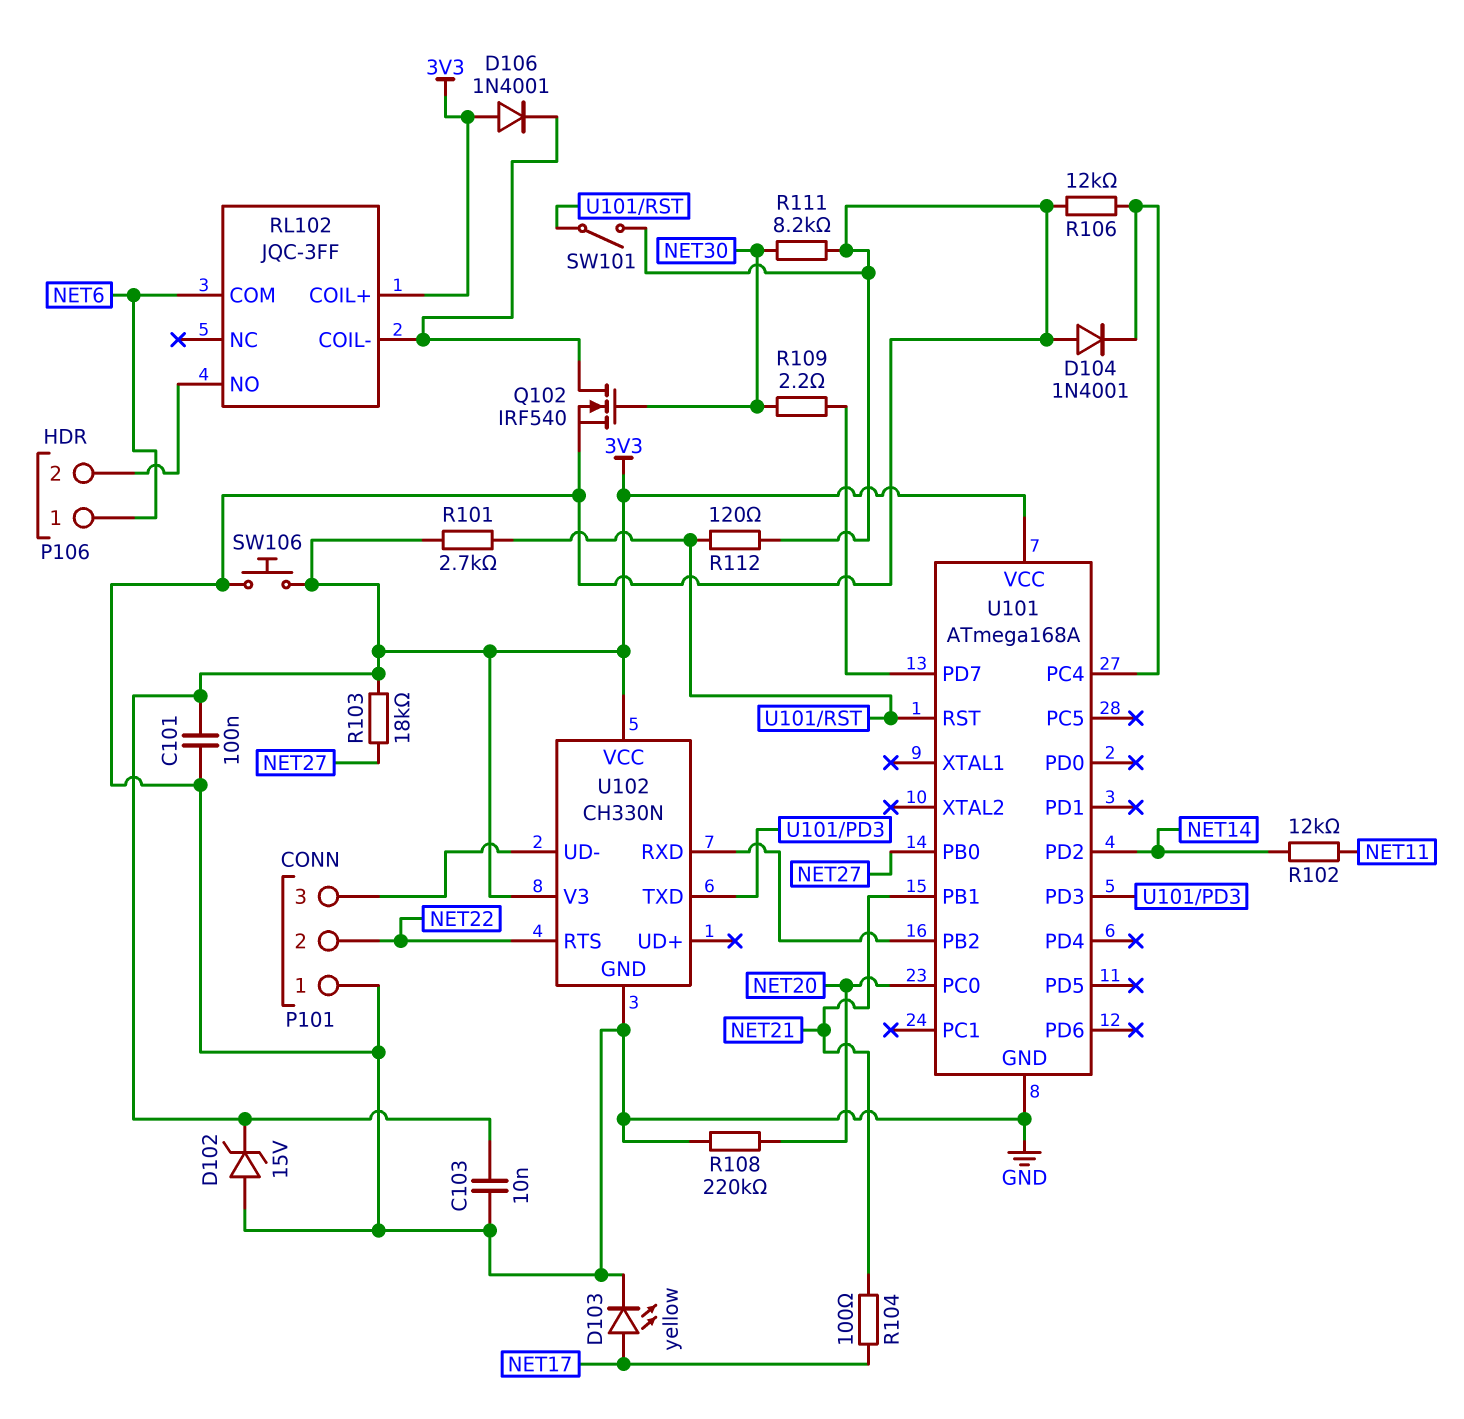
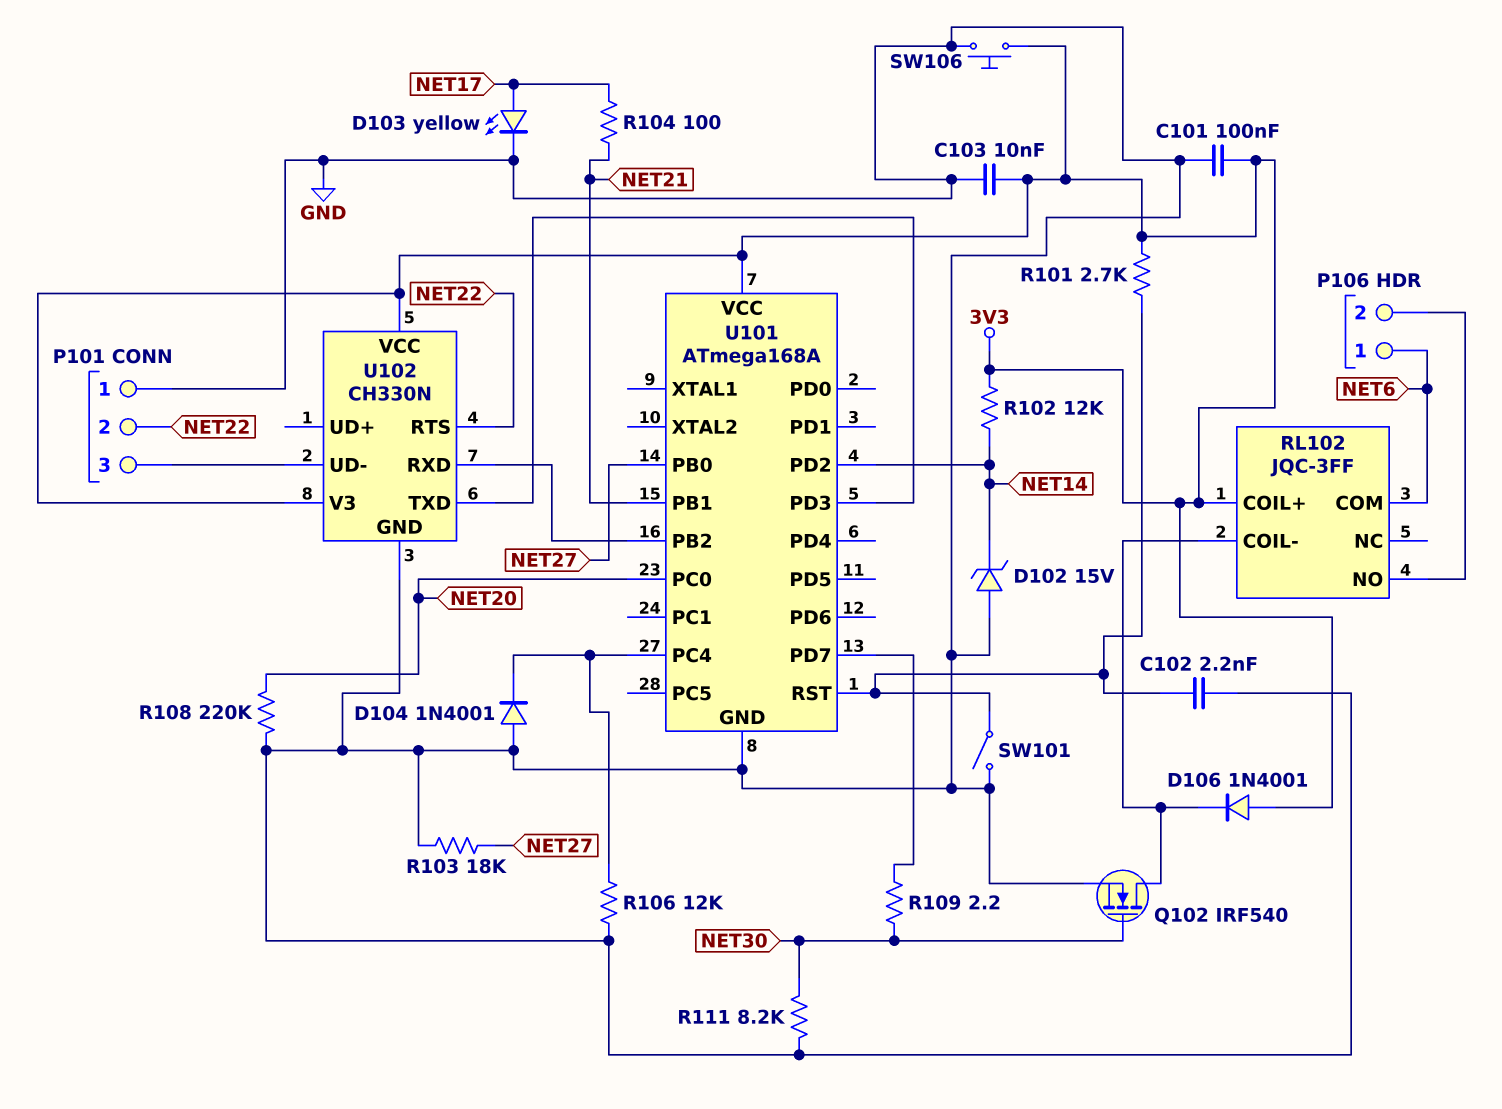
C102: none -> 2.2nF (GND, U101/RST)
D102: zener 15V (A GND, K 3V3) -> zener 15V (A GND, K NET14)
R102: 12k (NET11, NET14) -> 12k (3V3, NET14)
R103: 18k (3V3, NET27) -> 18k (GND, NET27)
R112: 120 (GND, U101/RST) -> none

